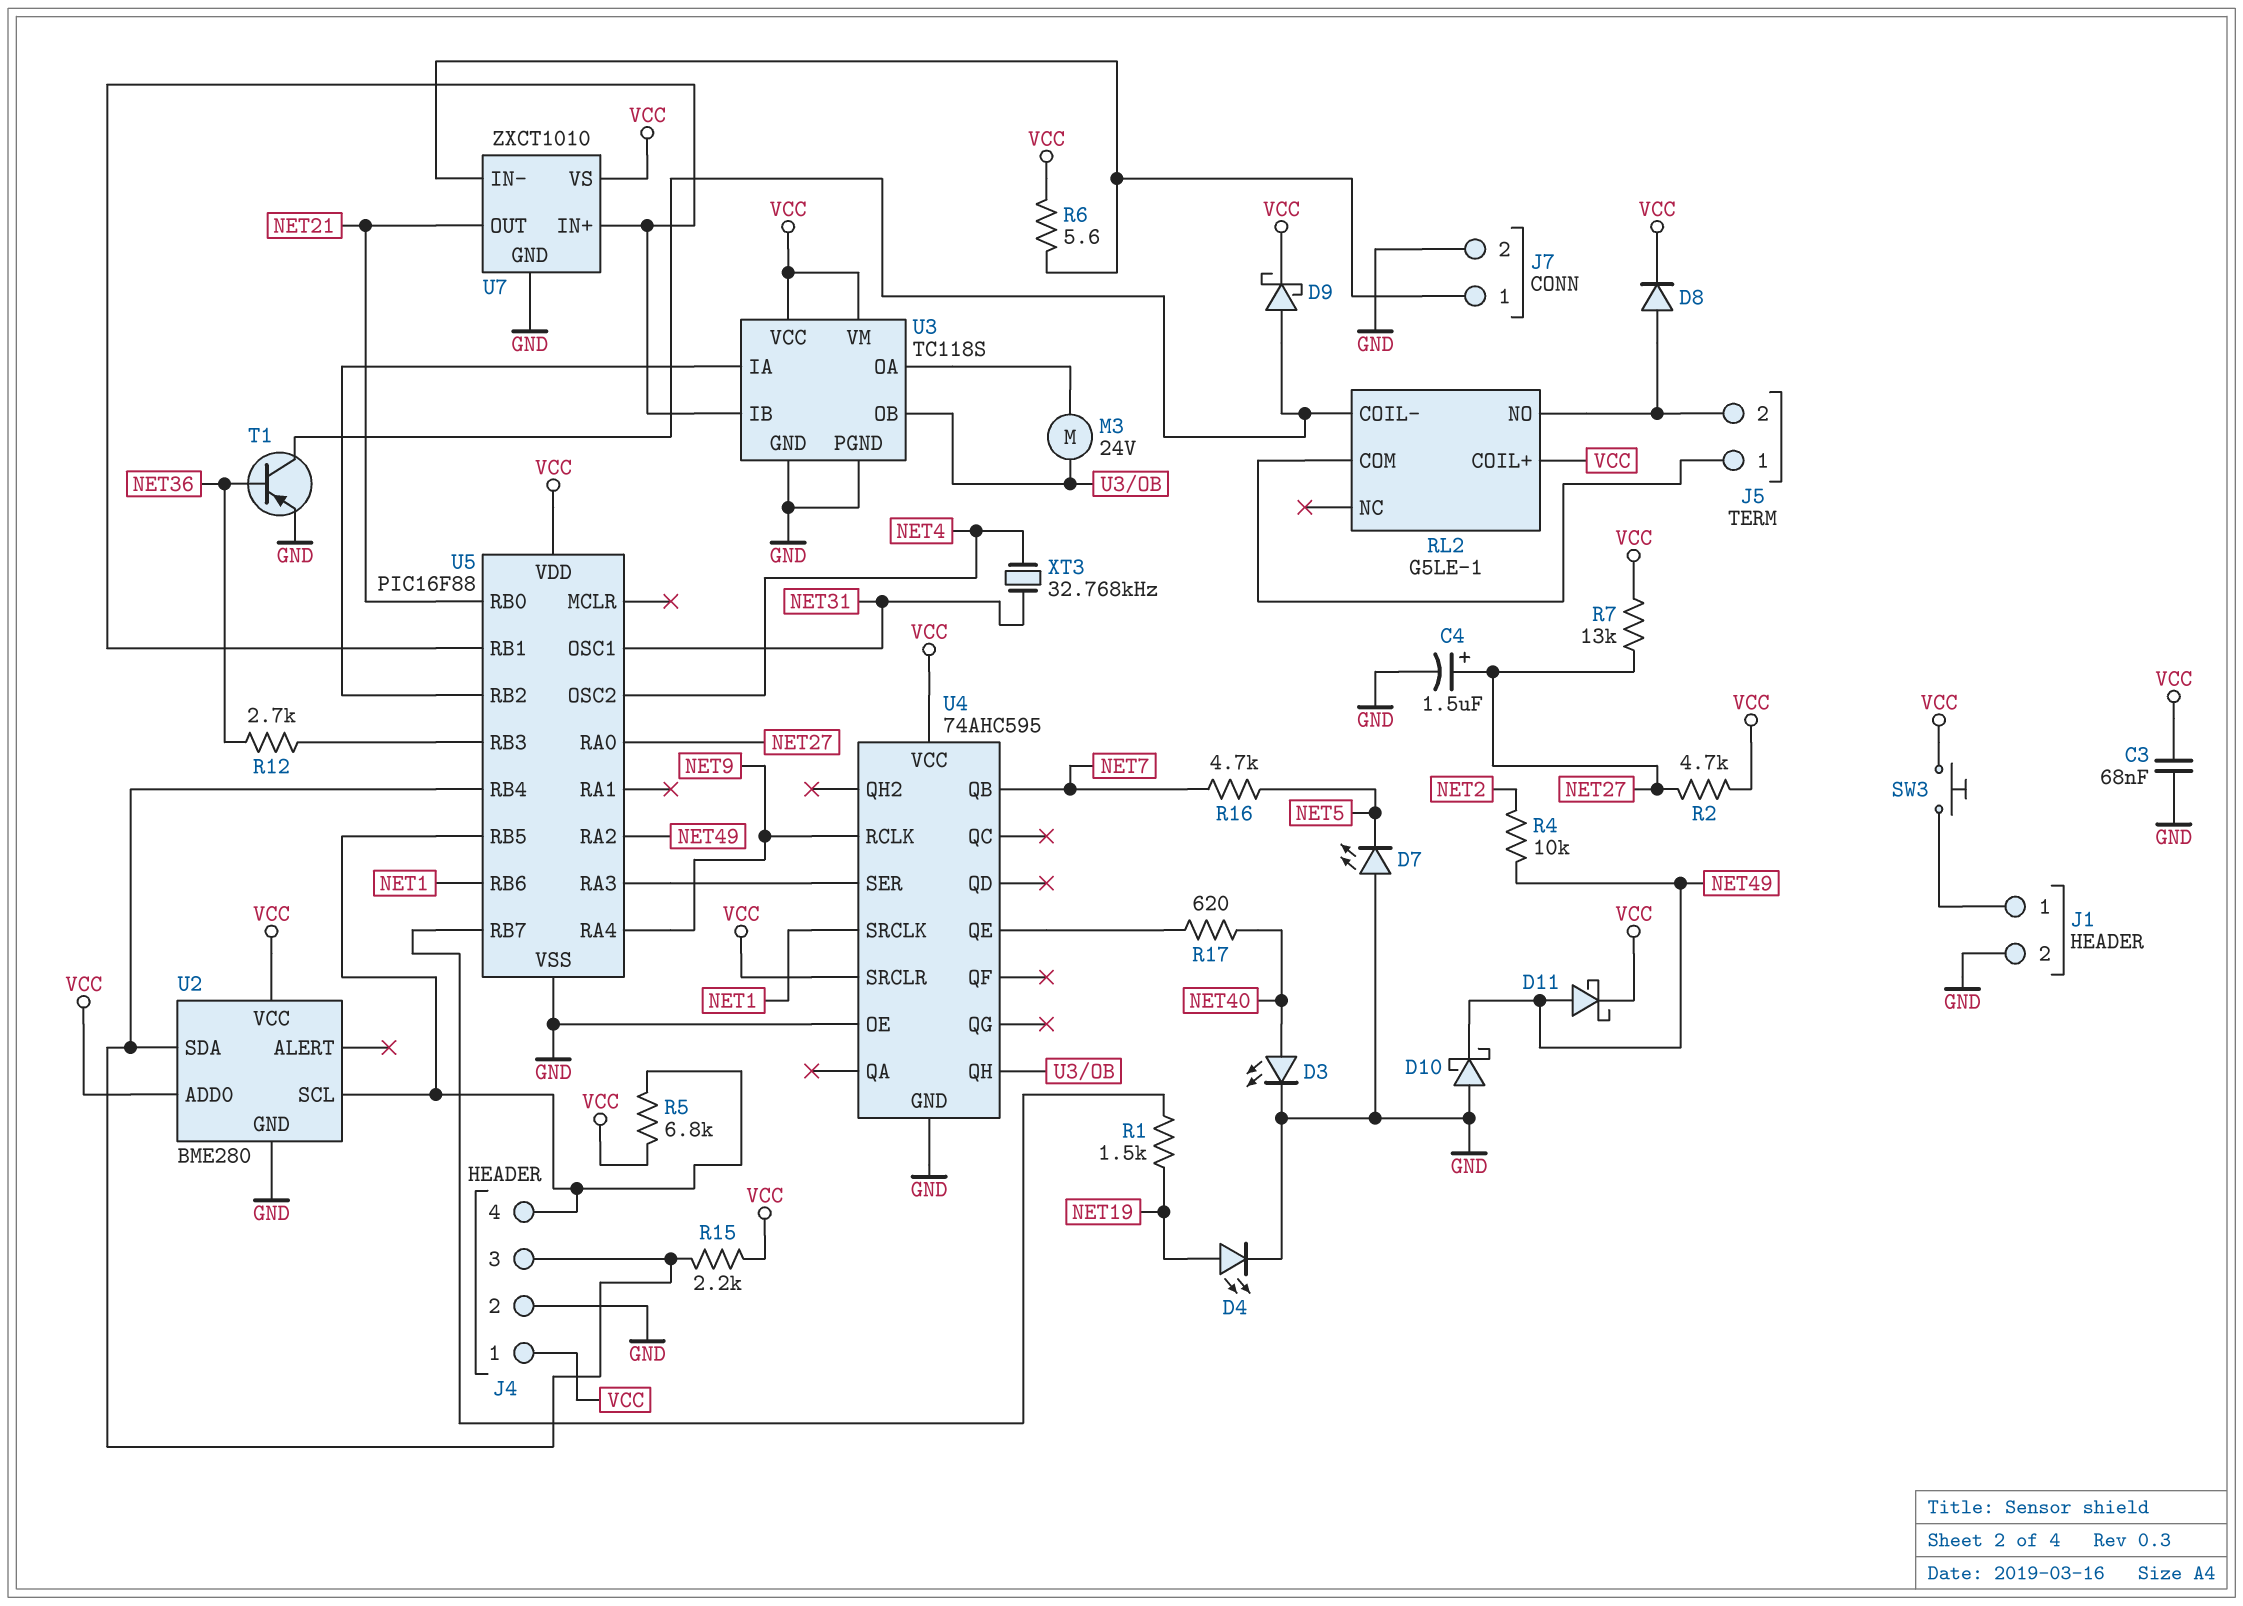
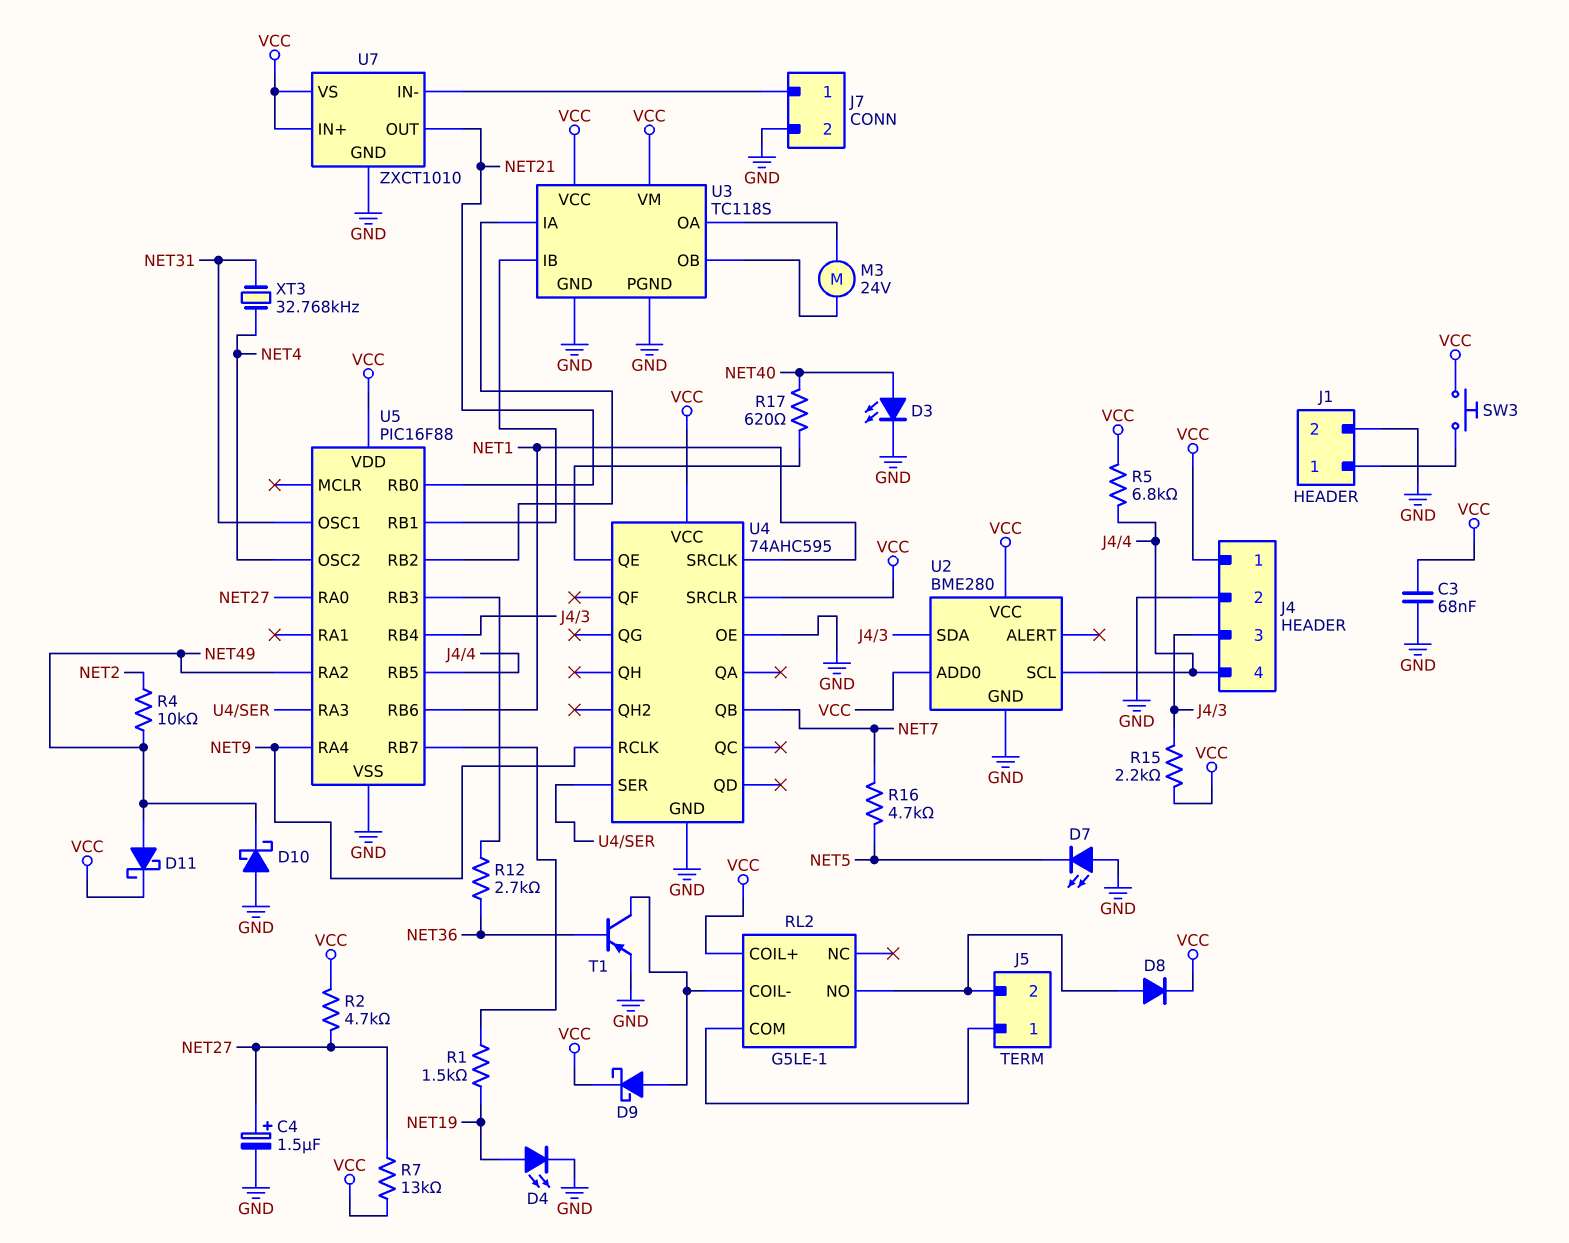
R6: 5.6 (J7/1, VCC) -> none
U4 pin QH: U3/OB -> none
U7 pin IN+: U3/IB -> VCC

